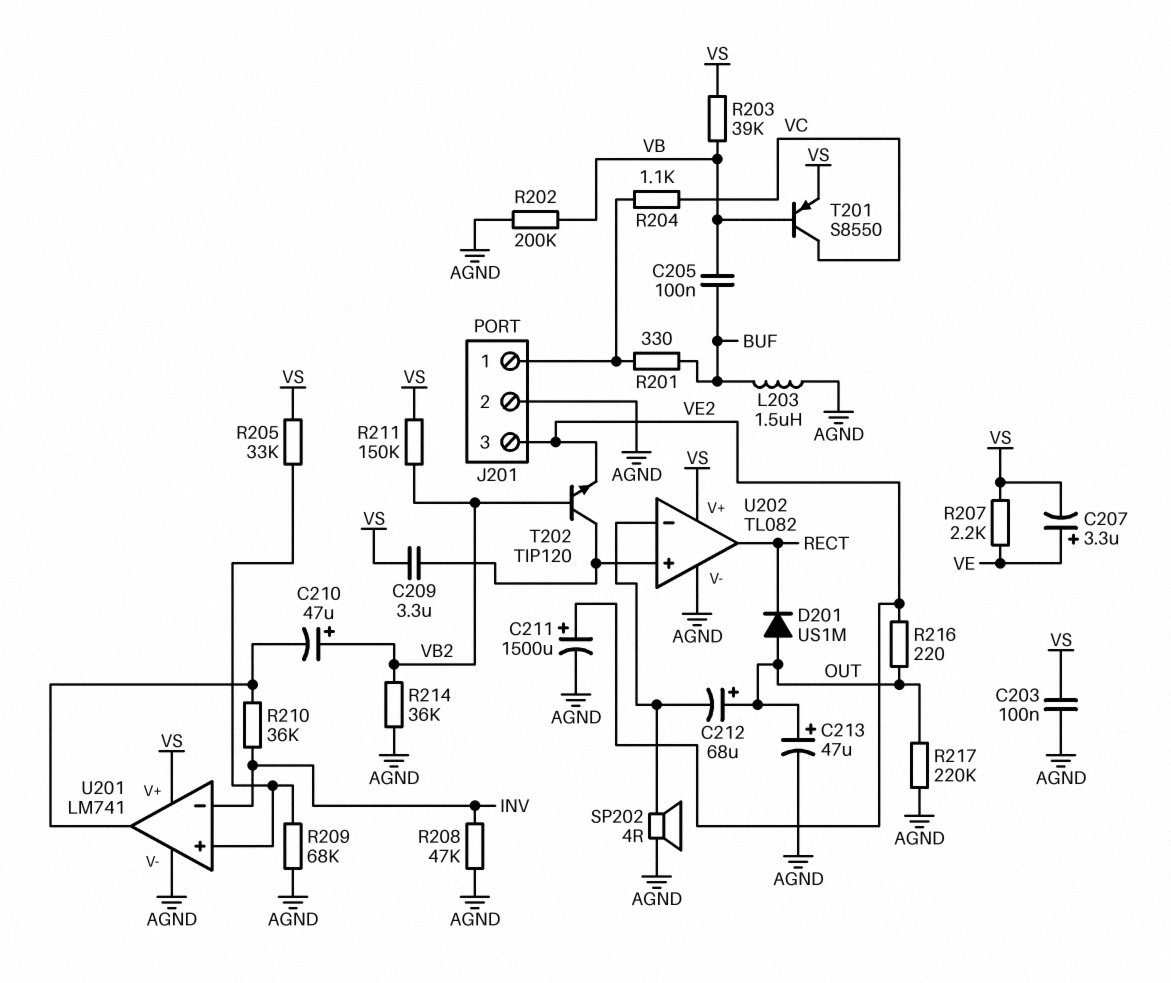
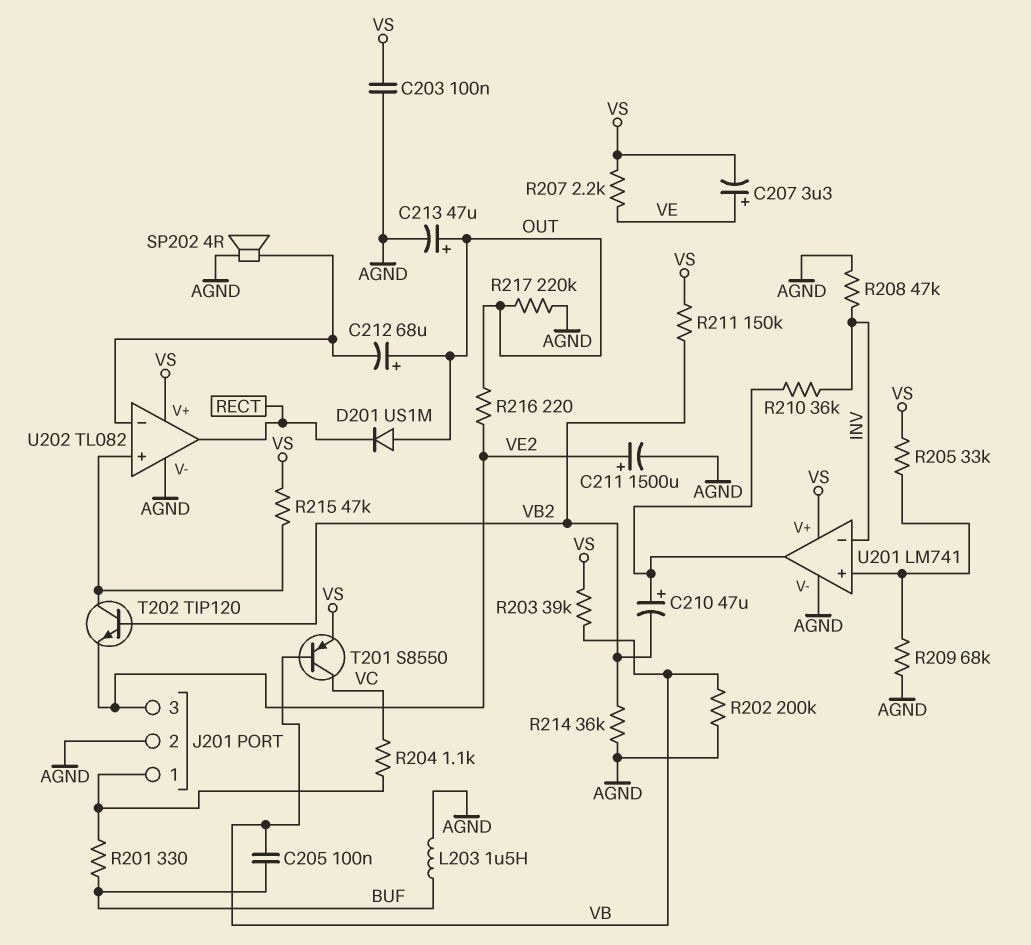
C209: 3.3uF (U202/in+, VS) -> none
C210: 47uF (plus VB2, minus U201/out) -> 47uF (plus U201/out, minus VB2)
R215: none -> 47k (U202/in+, VS)

